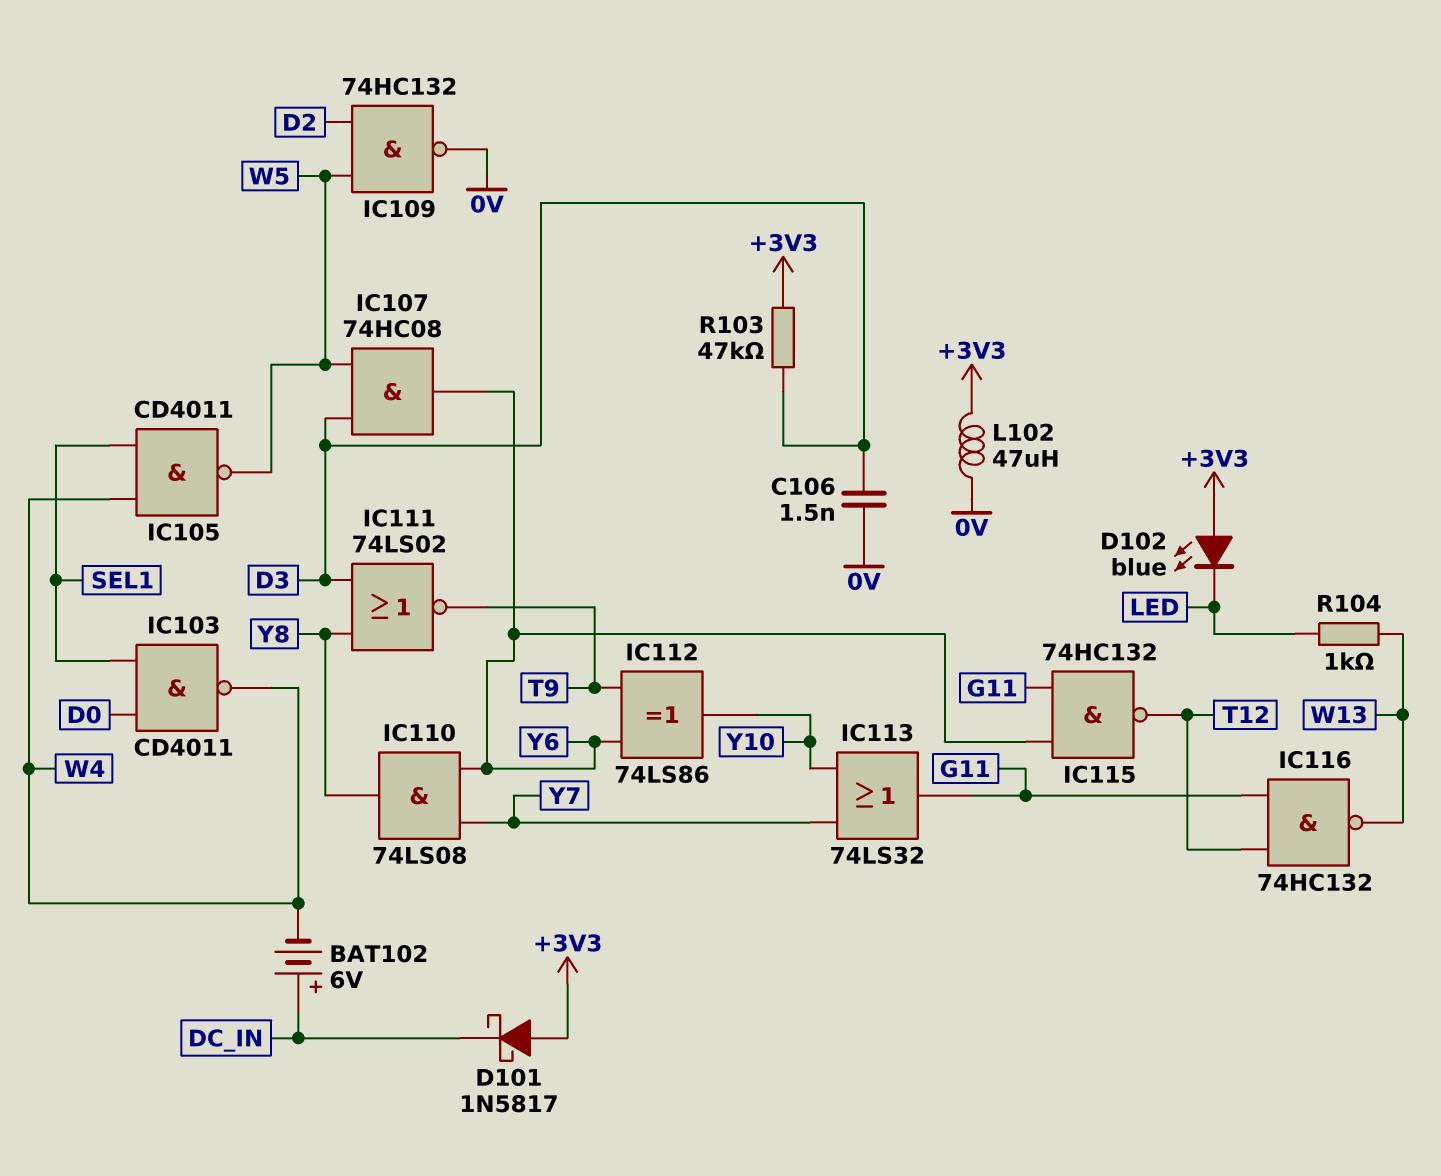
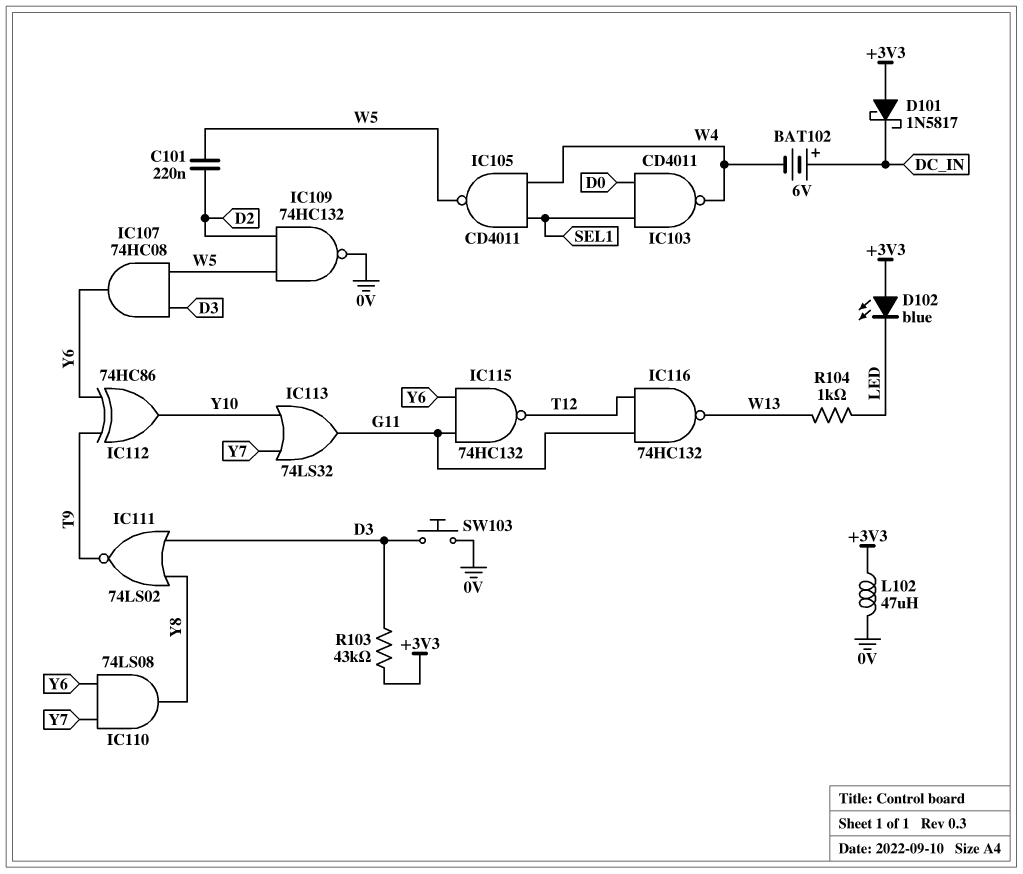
C101: none -> 220nF (D2, W5)
C106: 1.5nF (0V, D3) -> none
IC112: XOR 74LS86 (in T9, in Y6, out Y10) -> XOR 74HC86 (in T9, in Y6, out Y10)
R103: 47k (+3V3, D3) -> 43k (+3V3, D3)
SW103: none -> button (0V, D3)

